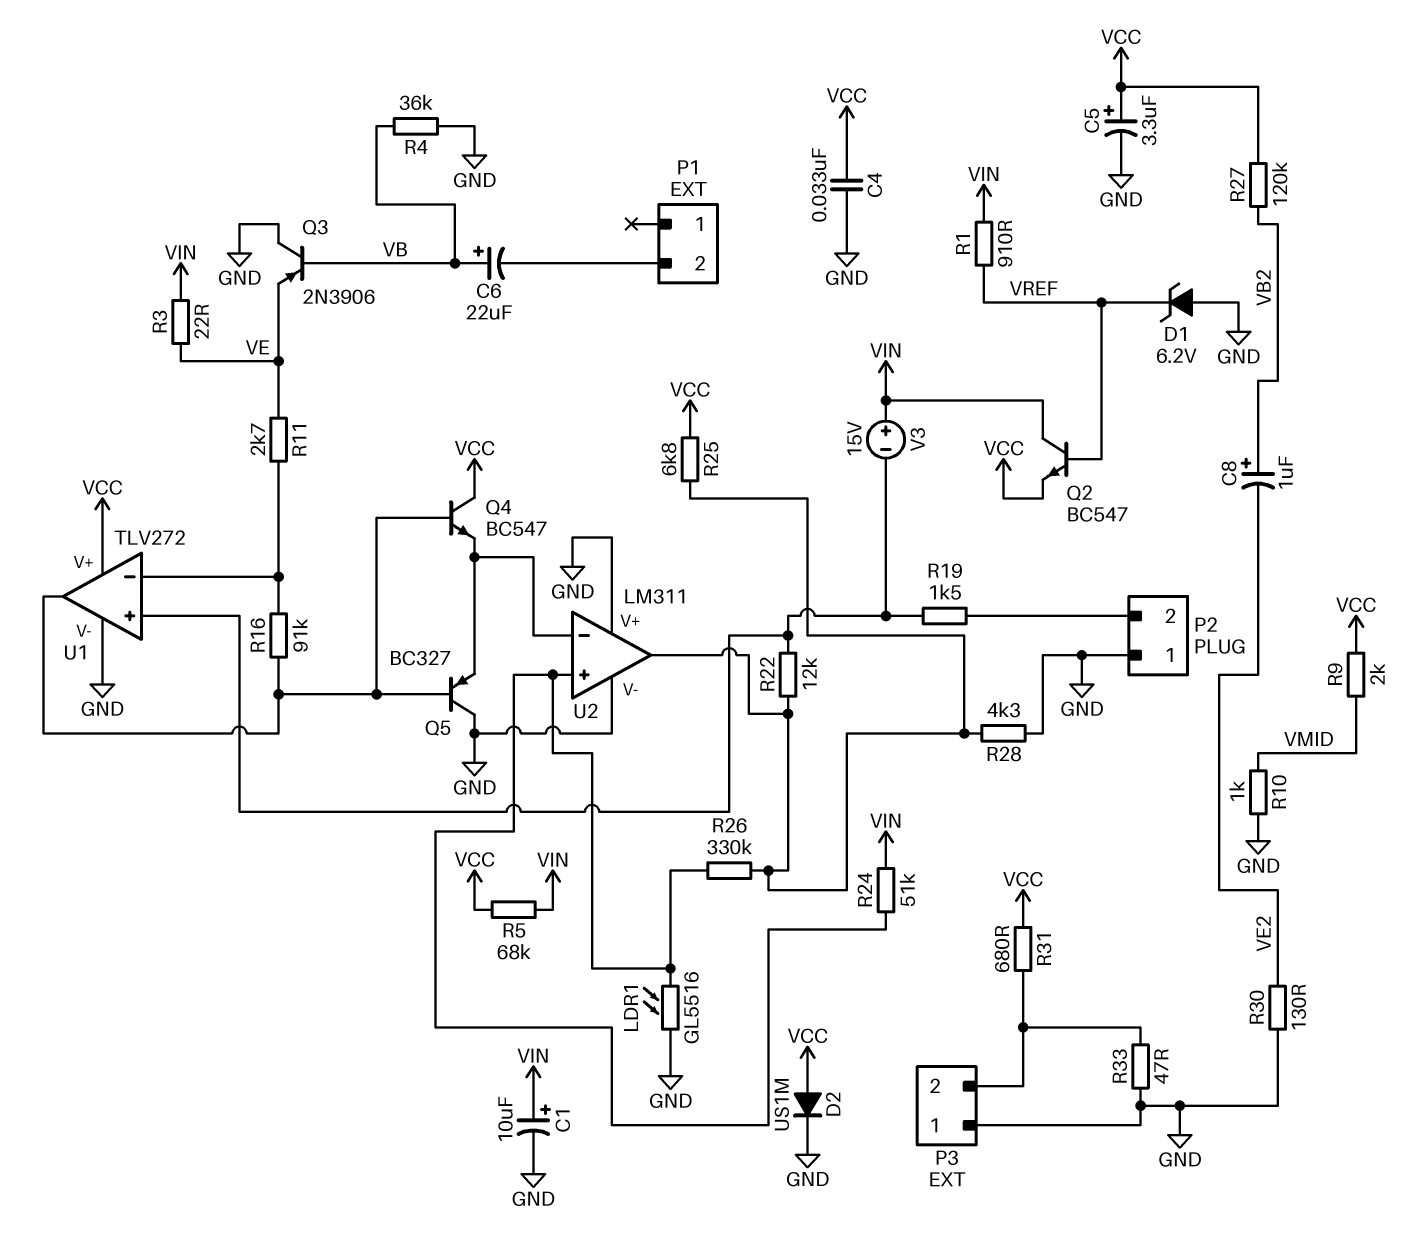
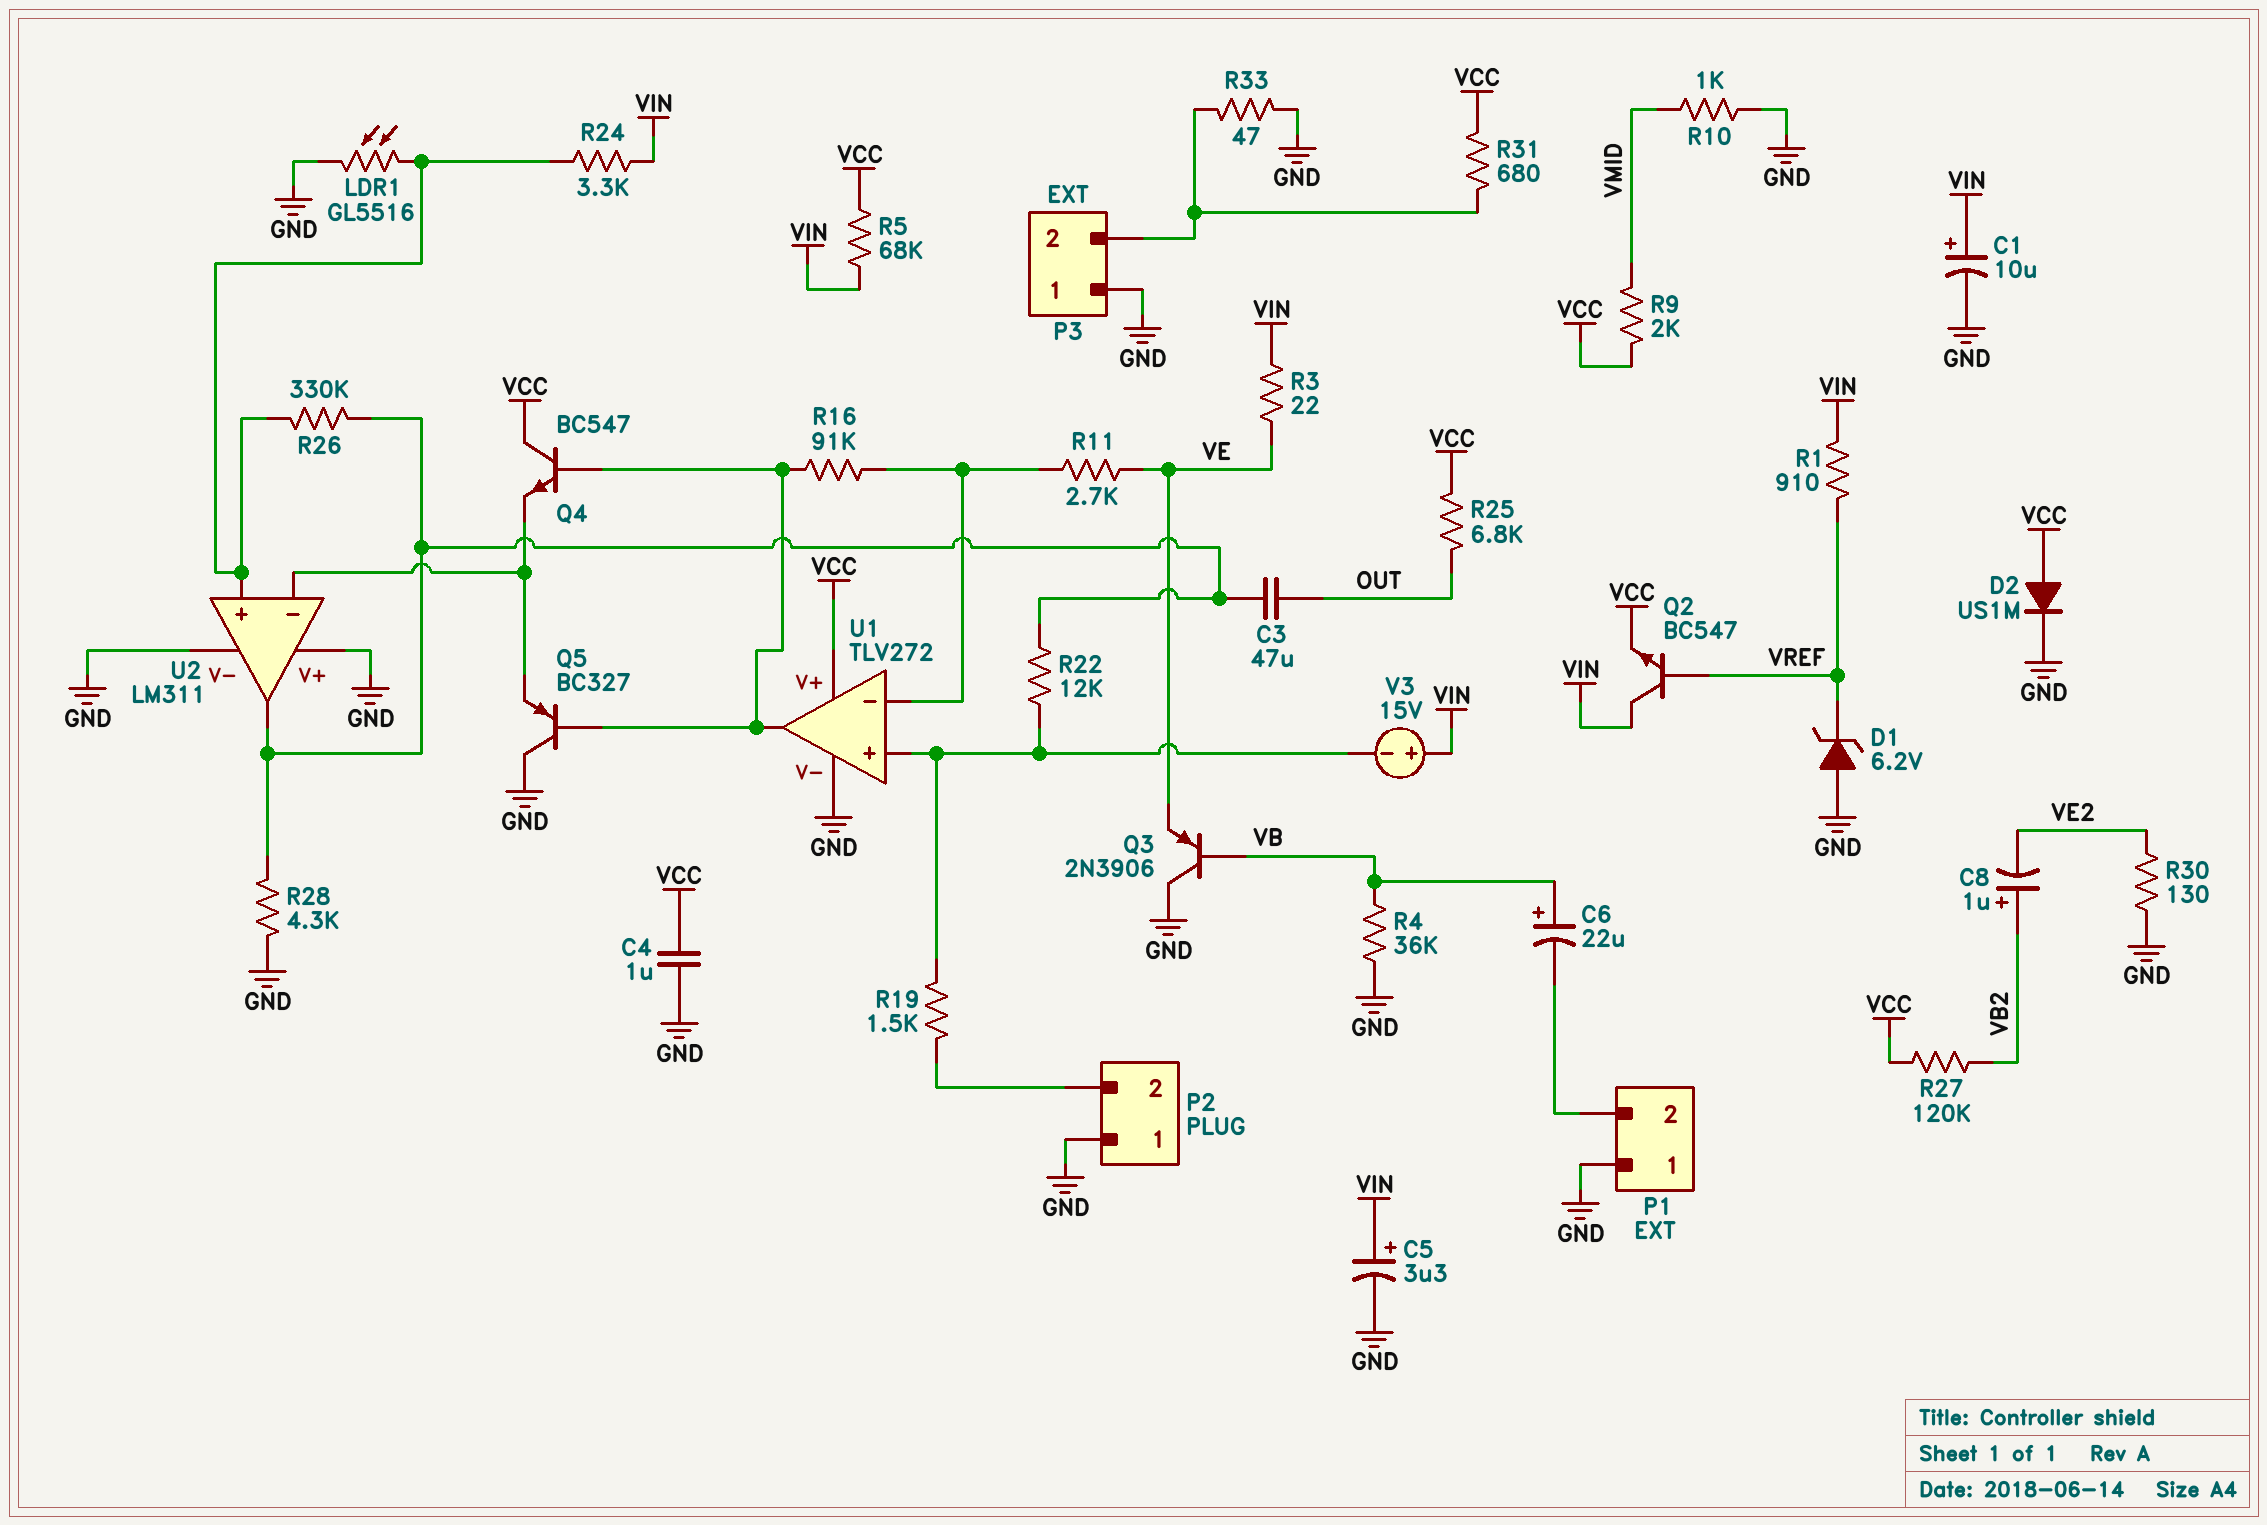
C3: none -> 47uF (OUT, U2/out)
C4: 33nF (GND, VCC) -> 1uF (GND, VCC)
C5: 3.3uF (plus VCC, minus GND) -> 3.3uF (plus VIN, minus GND)
P1 pin 1: none -> GND
R24: 51k (U2/in+, VIN) -> 3.3k (U2/in+, VIN)
R25: 6.8k (U2/out, VCC) -> 6.8k (OUT, VCC)

